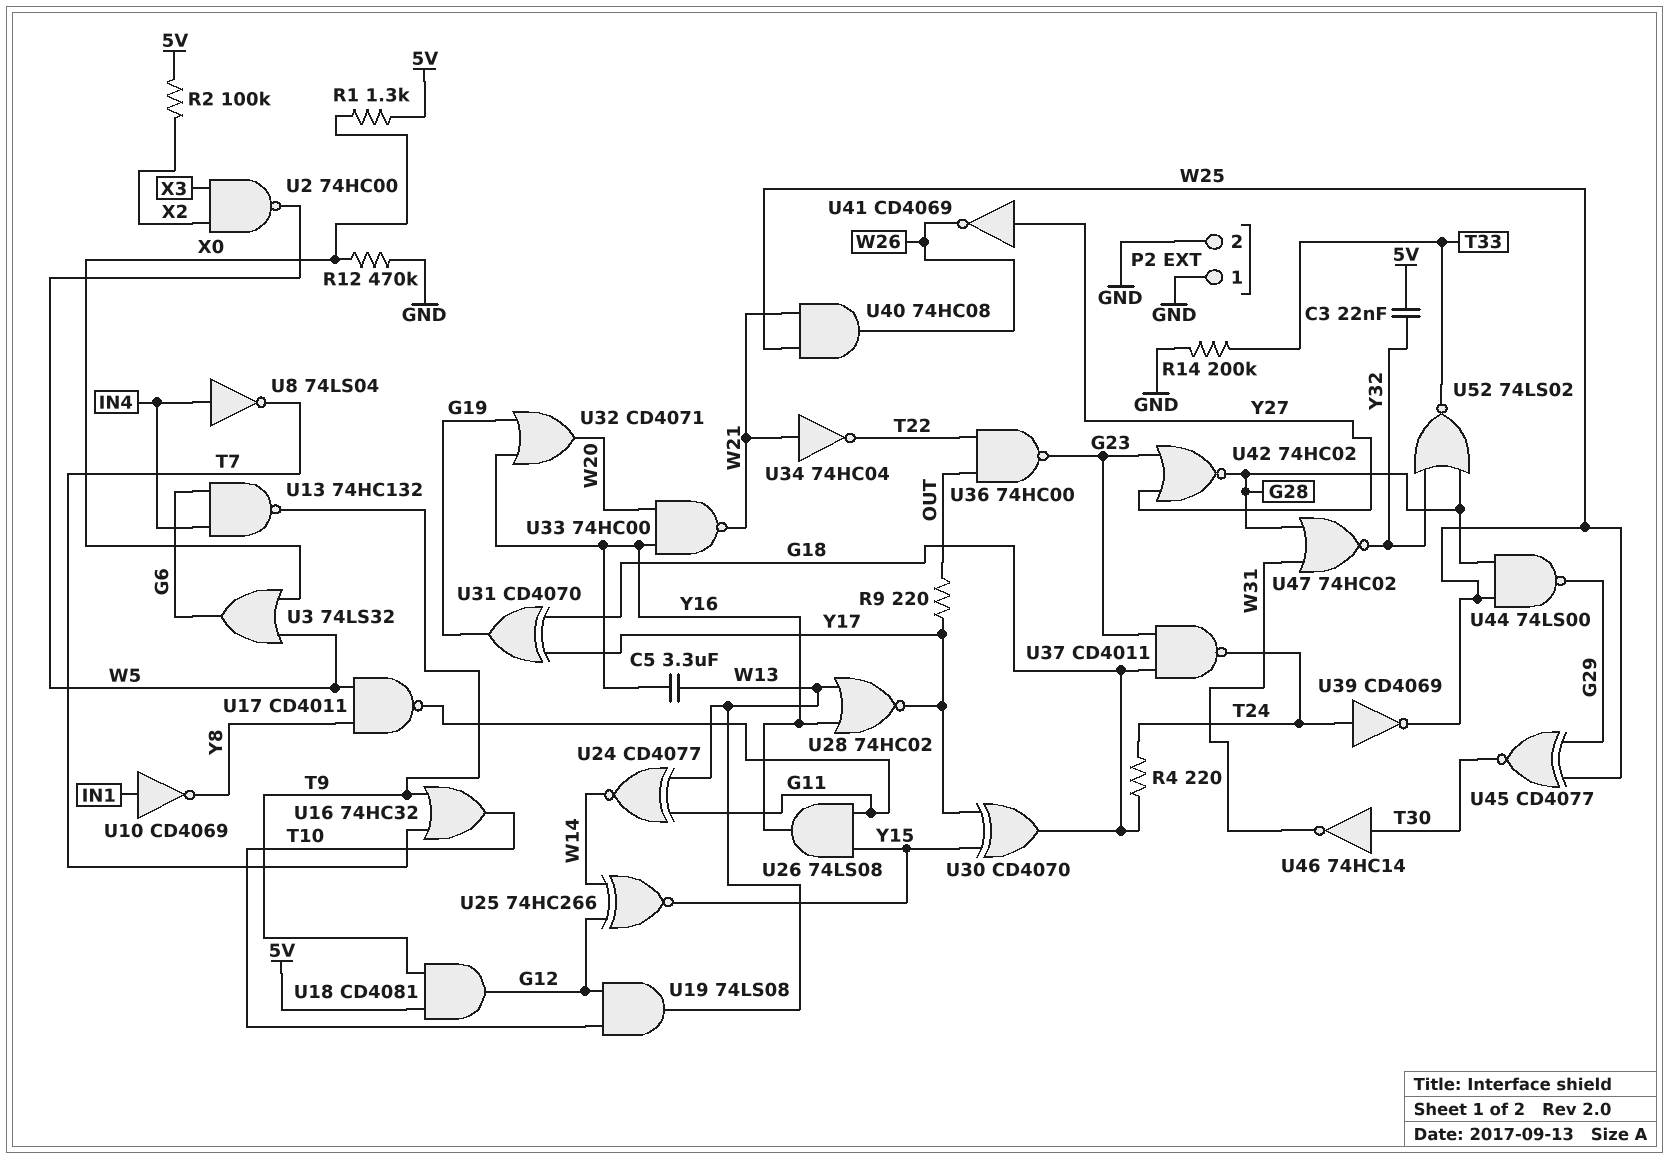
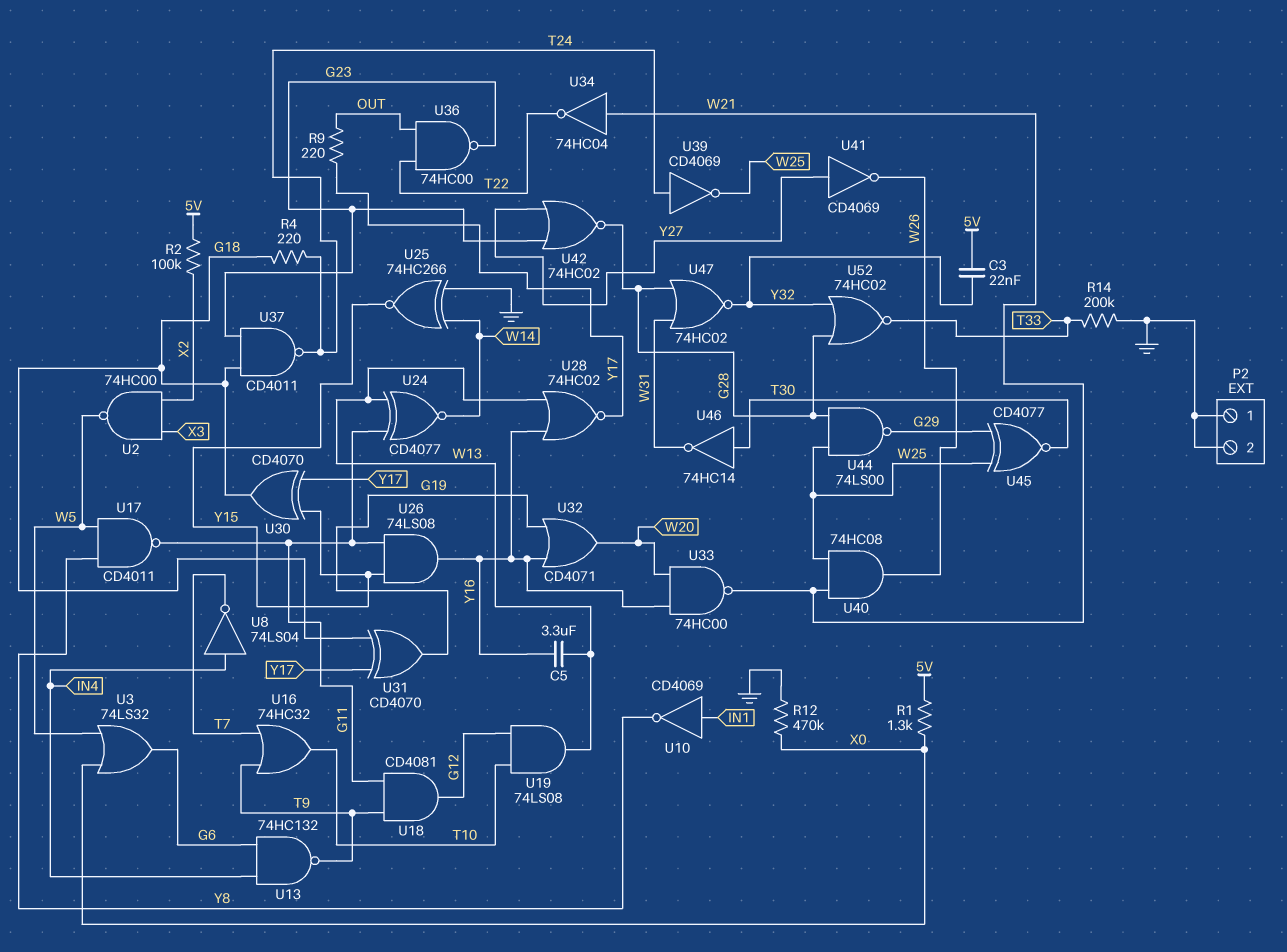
U18: AND CD4081 (in 5V, in T9, out G12) -> AND CD4081 (in G11, in T9, out G12)
U25: XNOR 74HC266 (in G12, in W14, out Y15) -> XNOR 74HC266 (in GND, in W14, out Y15)
U52: NOR 74LS02 (in G28, in Y32, out T33) -> NOR 74HC02 (in G28, in Y32, out T33)

